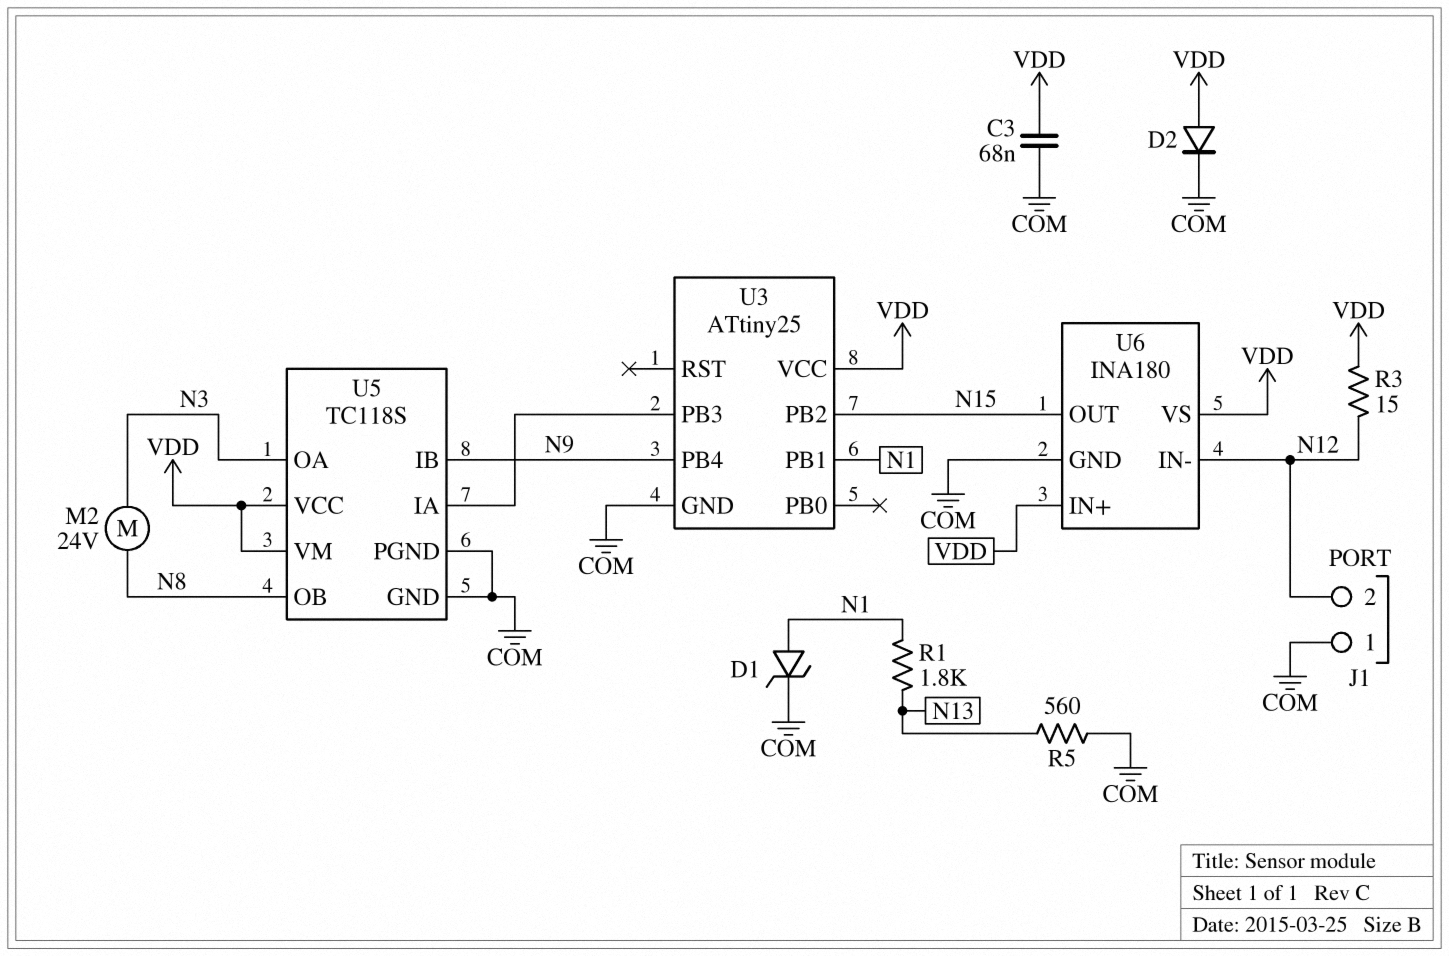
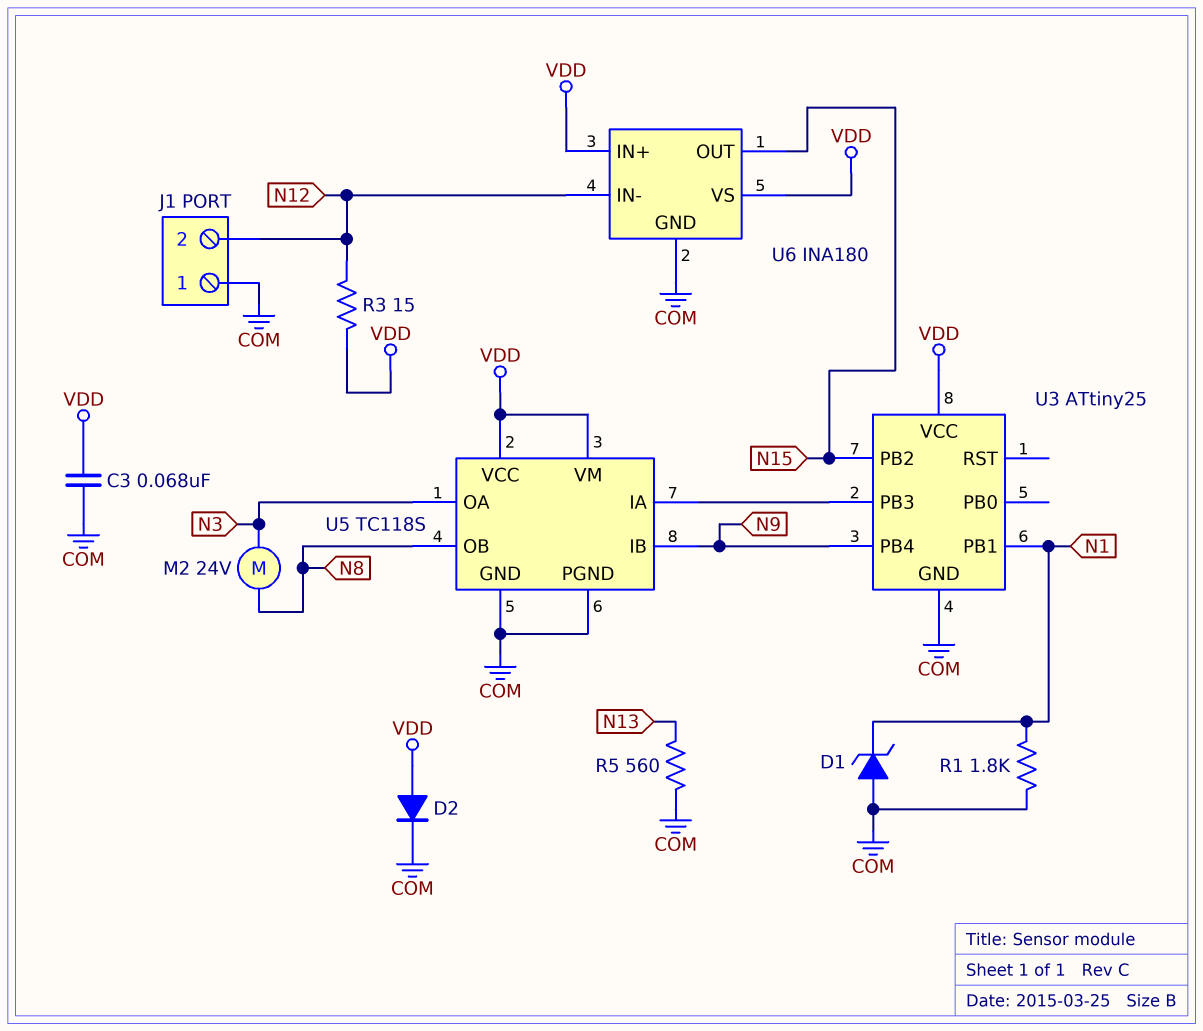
D1: zener (A N1, K COM) -> zener (A COM, K N1)
R1: 1.8k (N1, N13) -> 1.8k (COM, N1)

